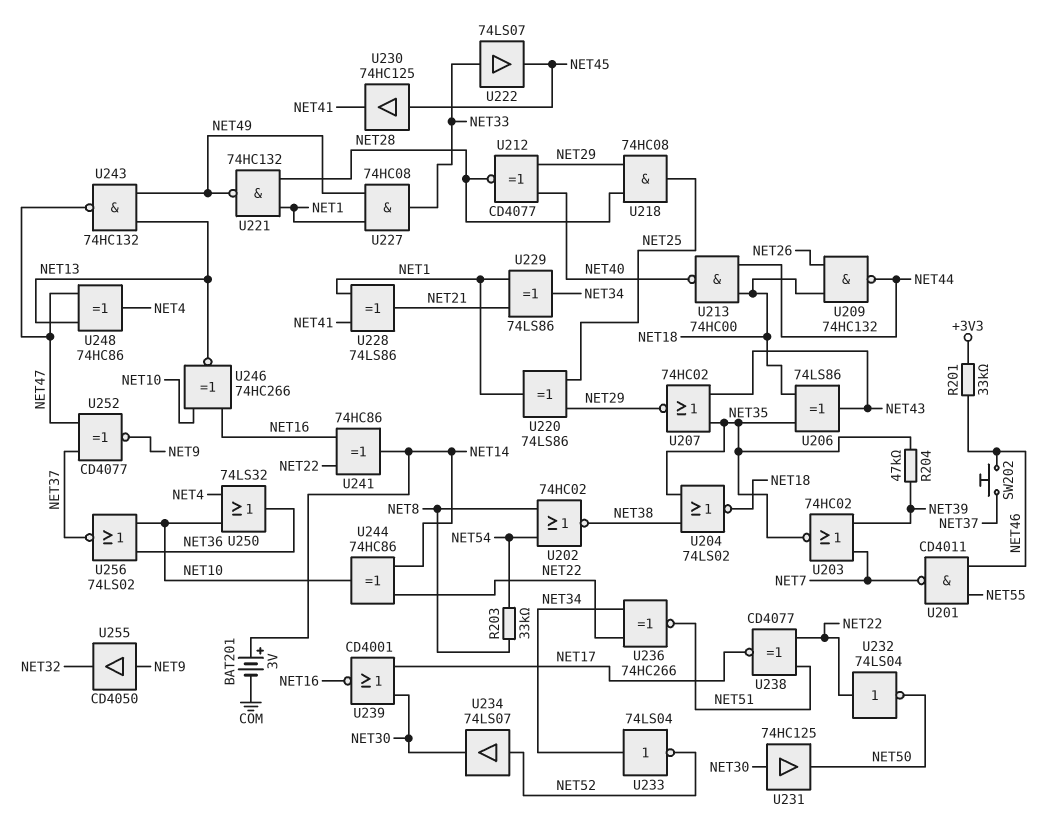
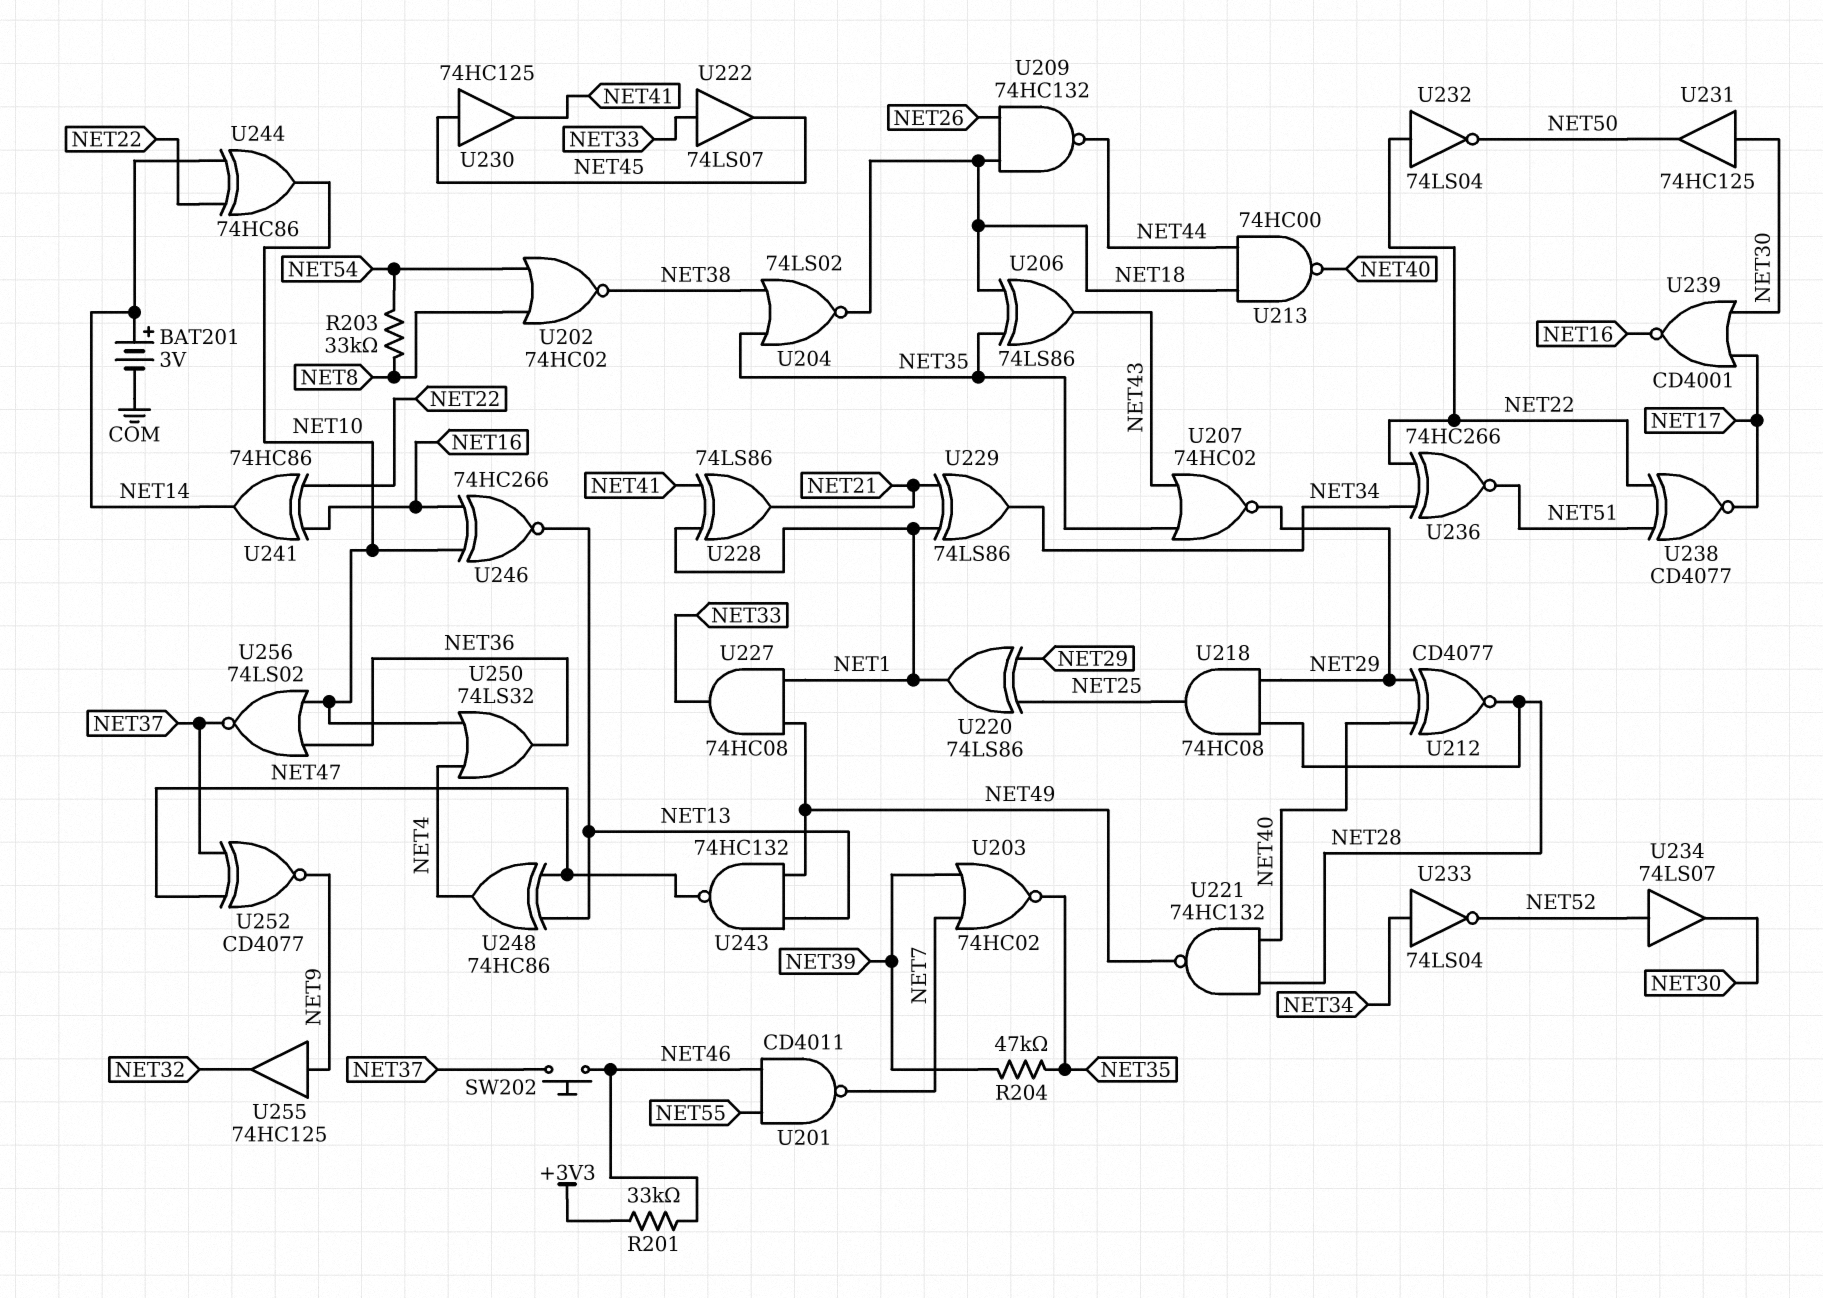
U221: NAND 74HC132 (in NET1, in NET28, out NET49) -> NAND 74HC132 (in NET28, in NET40, out NET49)
U255: buffer CD4050 (in NET9, out NET32) -> buffer 74HC125 (in NET9, out NET32)

